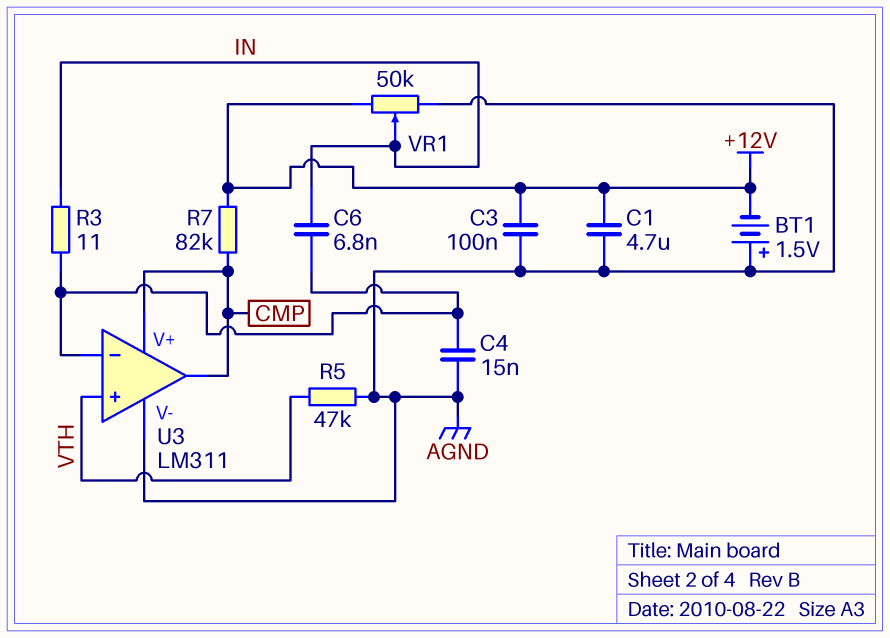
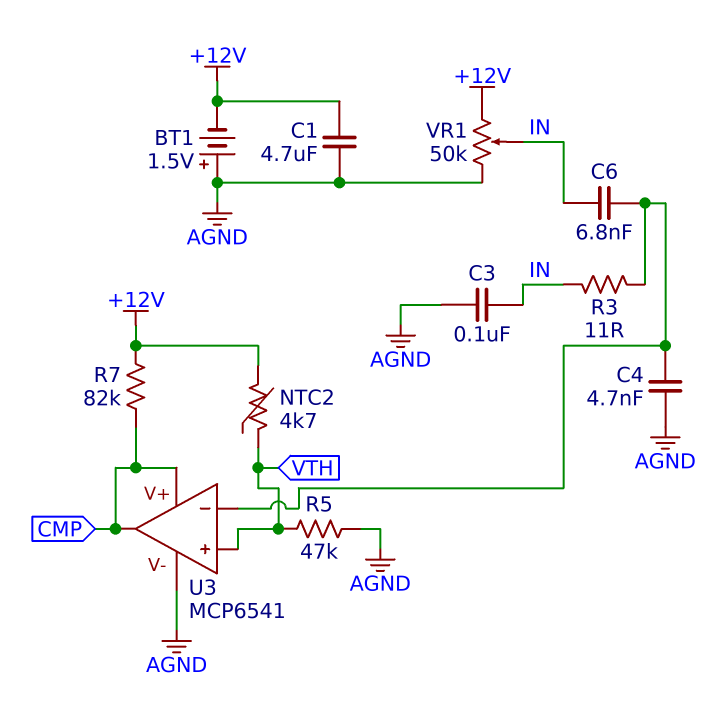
C3: 100nF (+12V, AGND) -> 100nF (AGND, IN)
C4: 15nF (AGND, U3/in-) -> 4.7nF (AGND, U3/in-)
NTC2: none -> 4.7k (+12V, VTH)
U3: LM311 -> MCP6541

